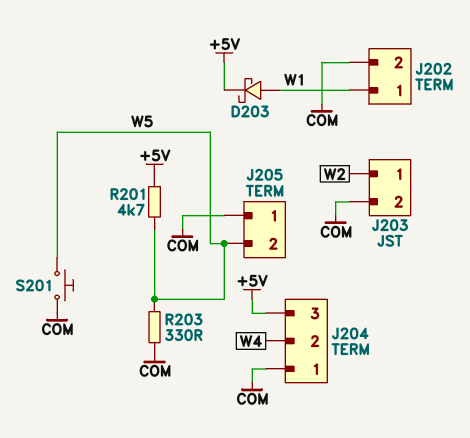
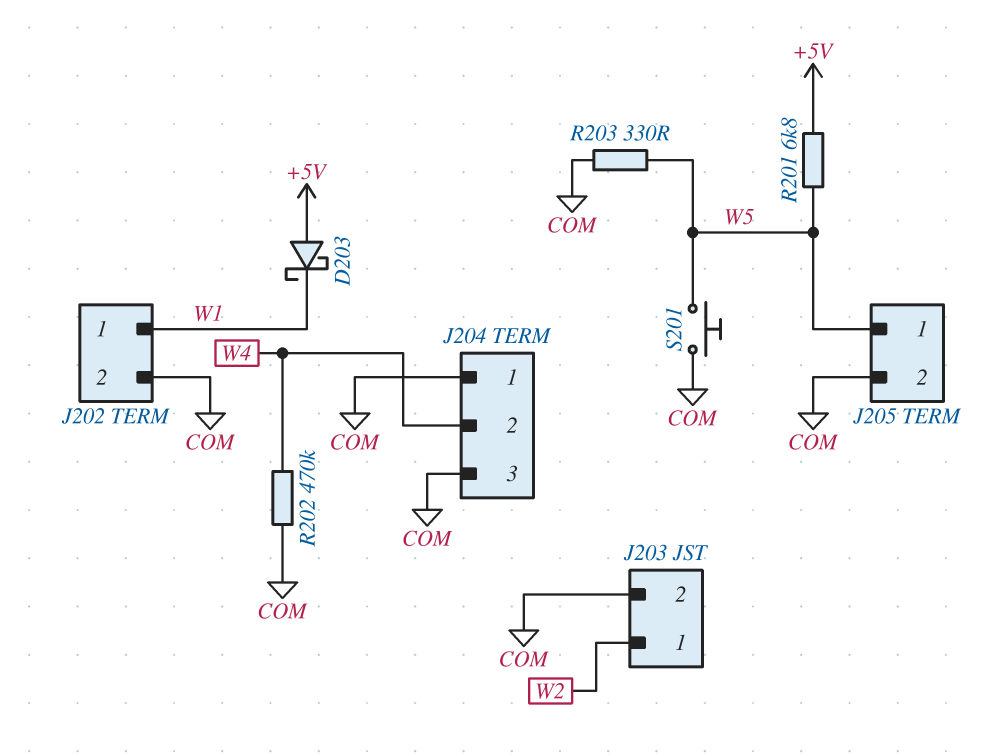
D203: schottky (A W1, K +5V) -> schottky (A +5V, K W1)
J204 pin 3: +5V -> COM
J205 pin 1: COM -> W5
J205 pin 2: W5 -> COM
R201: 4.7k (+5V, W5) -> 6.8k (+5V, W5)
R202: none -> 470k (COM, W4)

